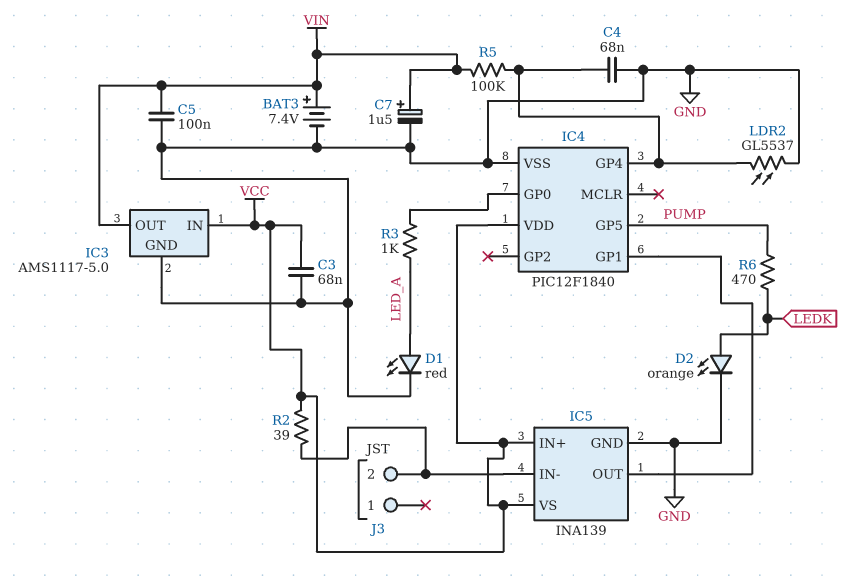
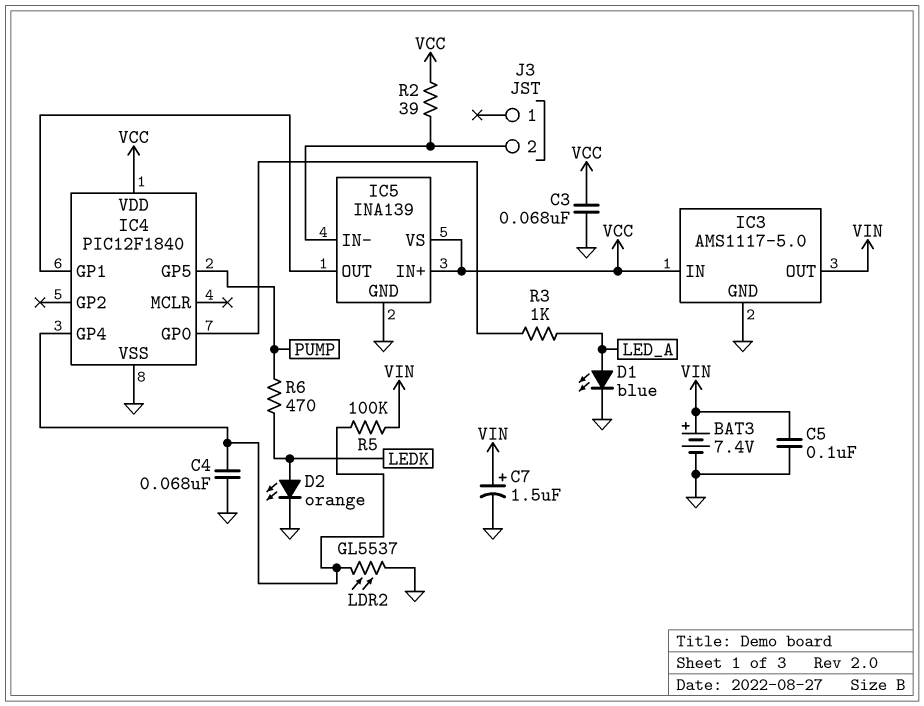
D1: LED red (A LED_A, K GND) -> LED blue (A LED_A, K GND)

